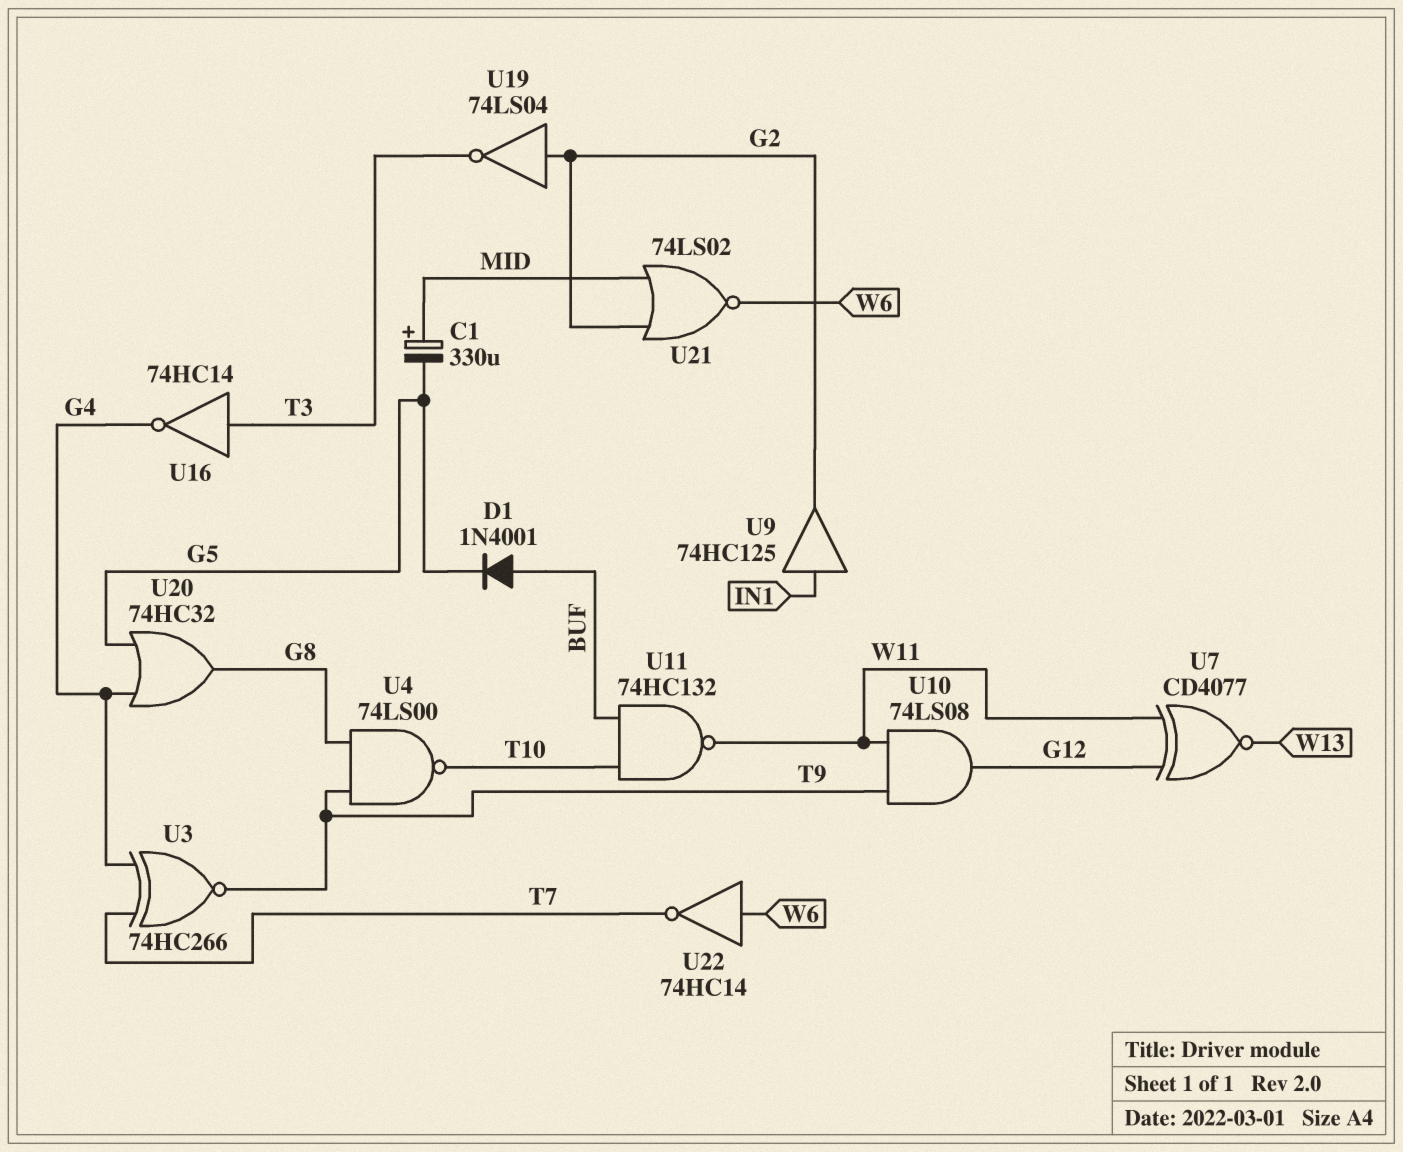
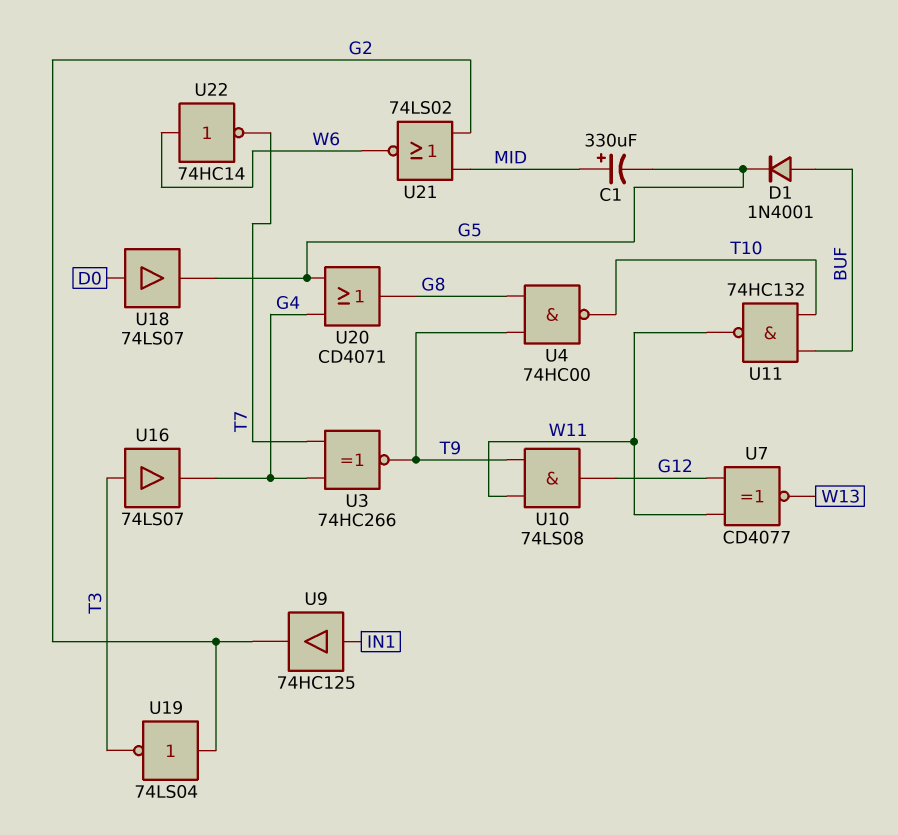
U4: NAND 74LS00 (in G8, in T9, out T10) -> NAND 74HC00 (in G8, in T9, out T10)
U16: NOT 74HC14 (in T3, out G4) -> buffer 74LS07 (in T3, out G4)
U18: none -> buffer 74LS07 (in D0, out G5)
U20: OR 74HC32 (in G4, in G5, out G8) -> OR CD4071 (in G4, in G5, out G8)

